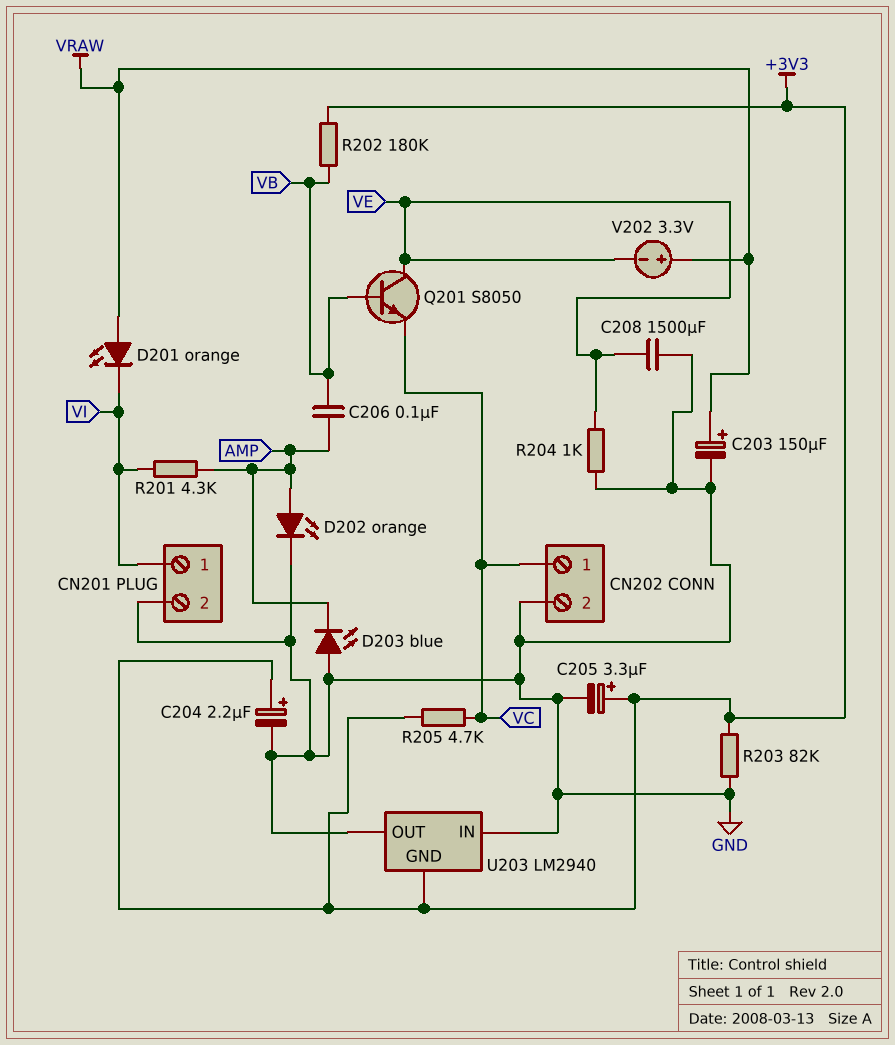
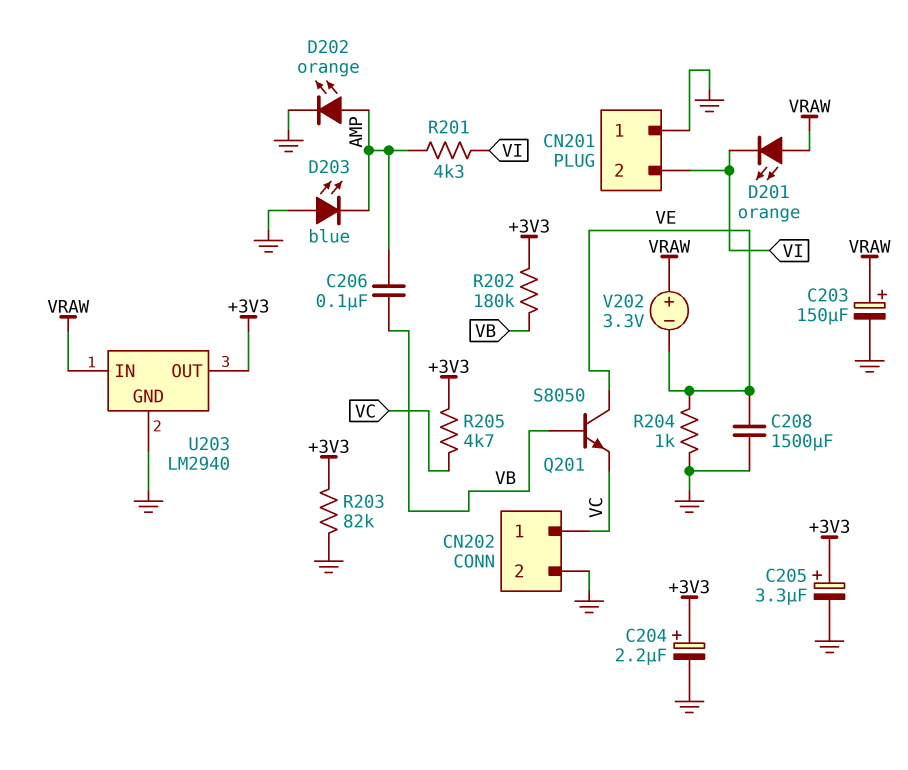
CN201 pin 1: VI -> GND
CN201 pin 2: GND -> VI
U203 pin GND: +3V3 -> GND
U203 pin IN: GND -> VRAW
U203 pin OUT: GND -> +3V3

